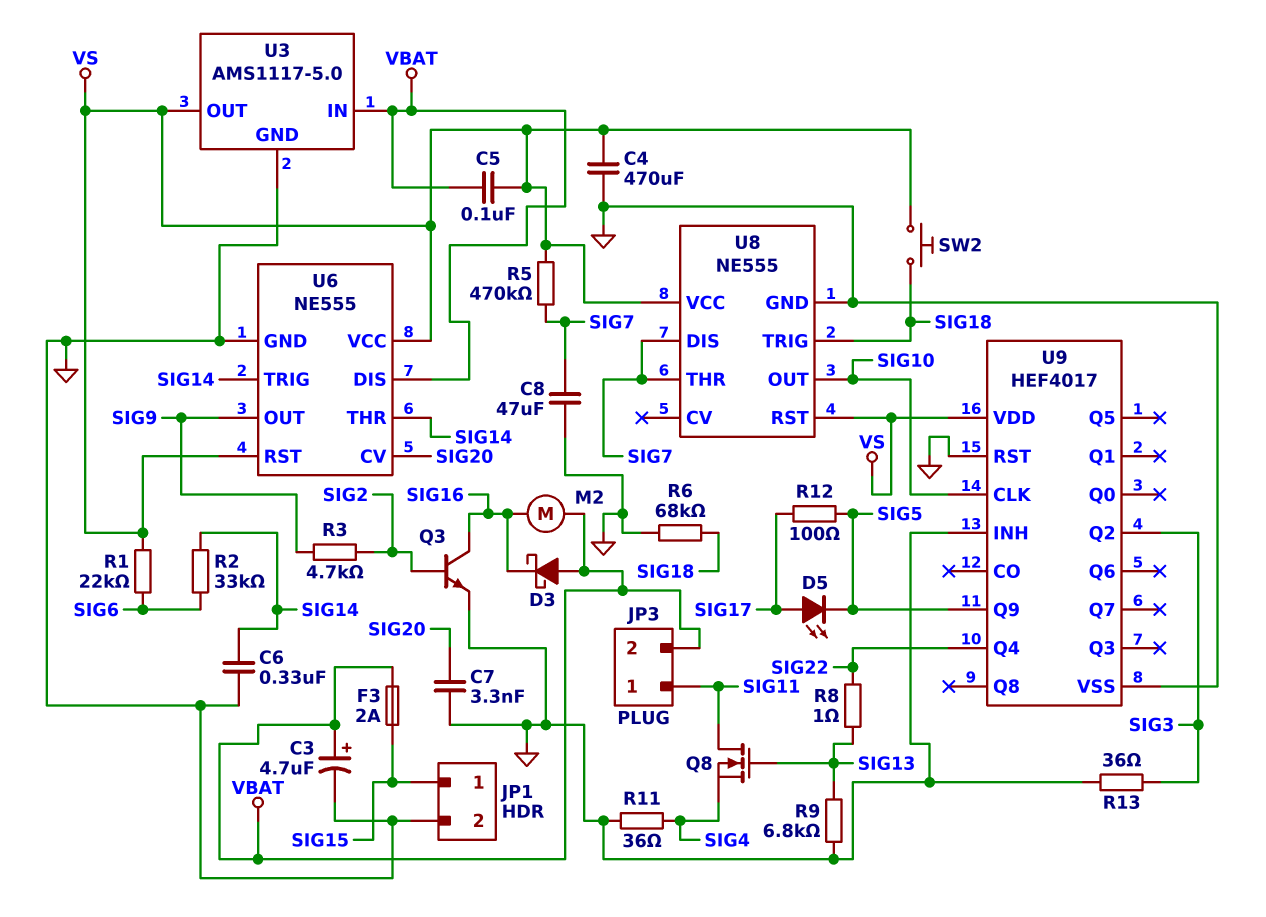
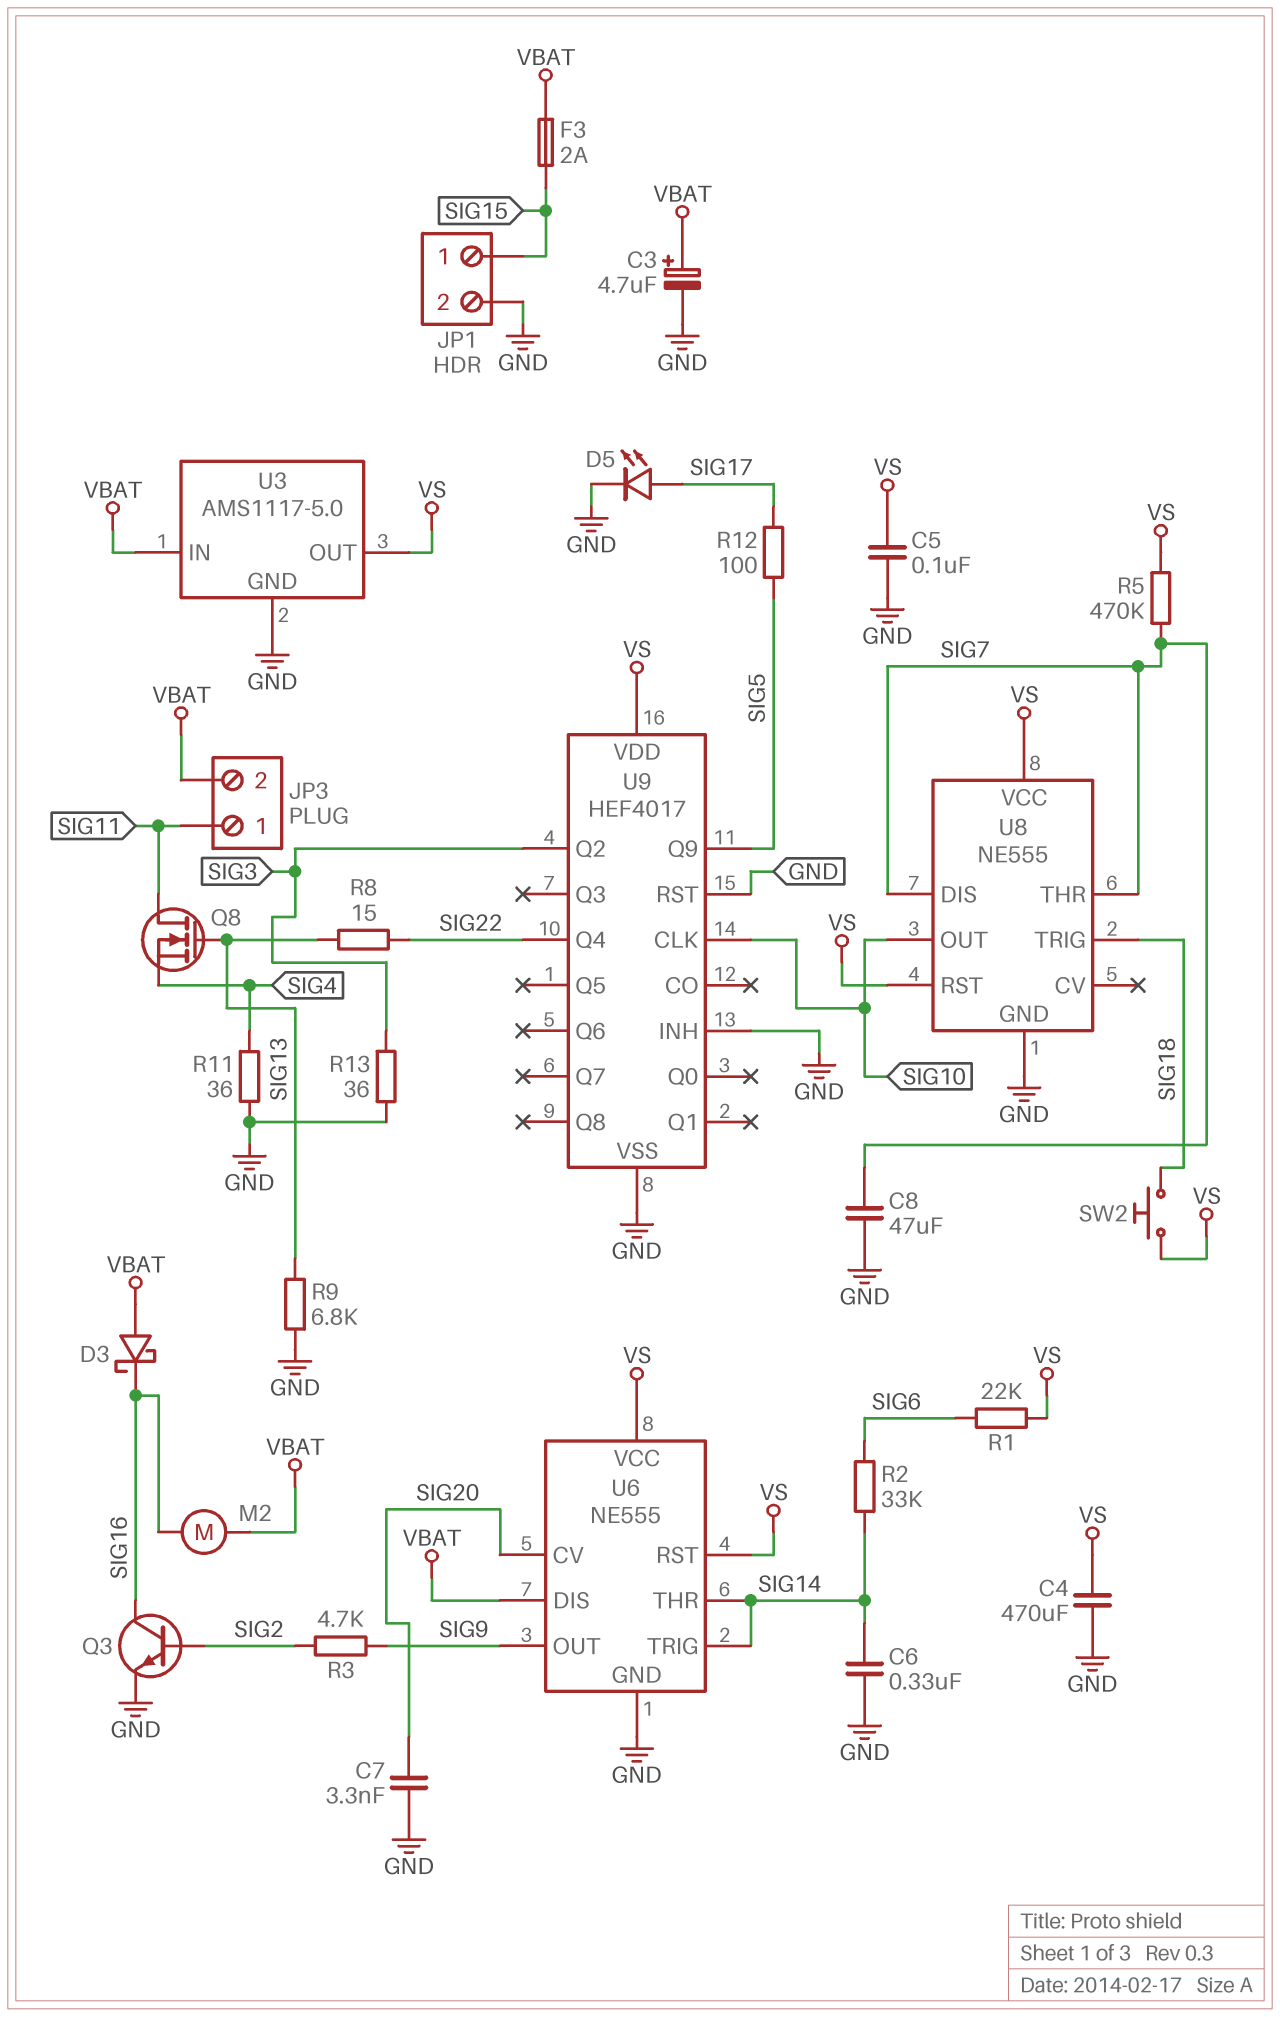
C5: 100nF (VBAT, VS) -> 100nF (GND, VS)
D5: LED (A SIG17, K SIG5) -> LED (A SIG17, K GND)
R6: 68k (GND, SIG18) -> none
R8: 1 (SIG13, SIG22) -> 15 (SIG13, SIG22)

